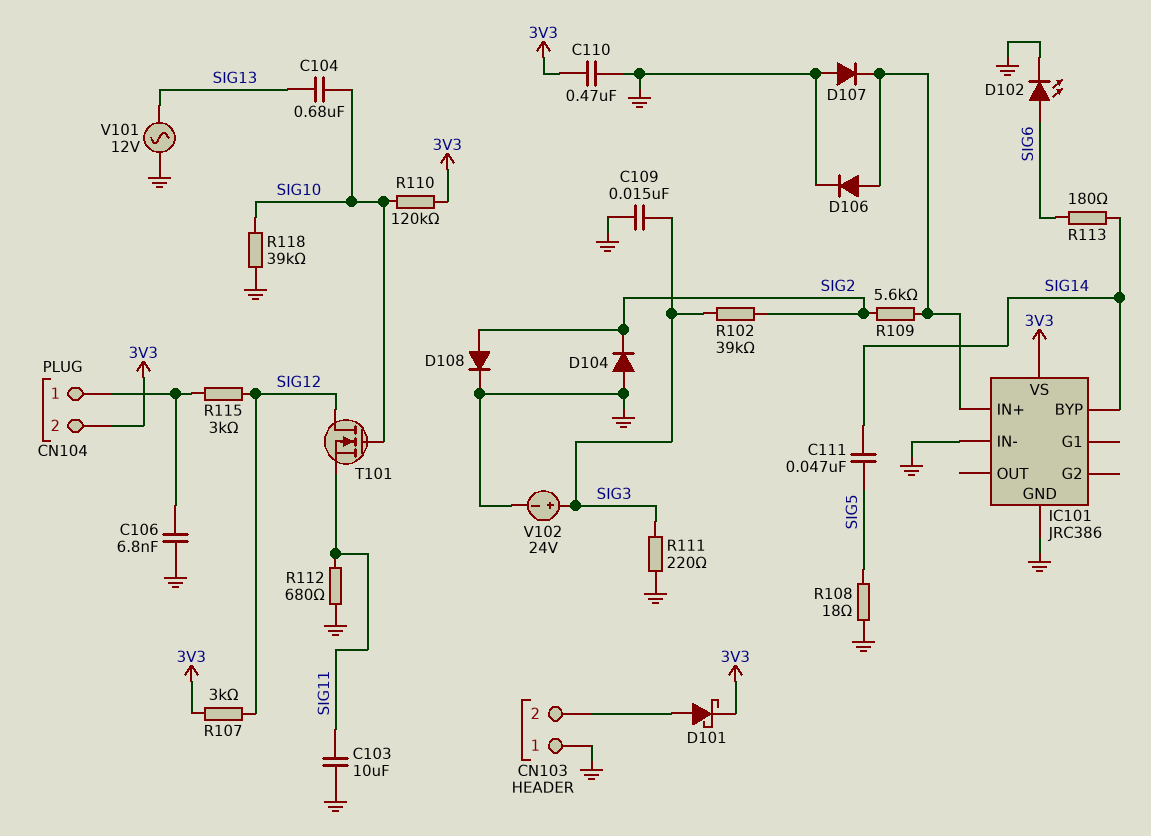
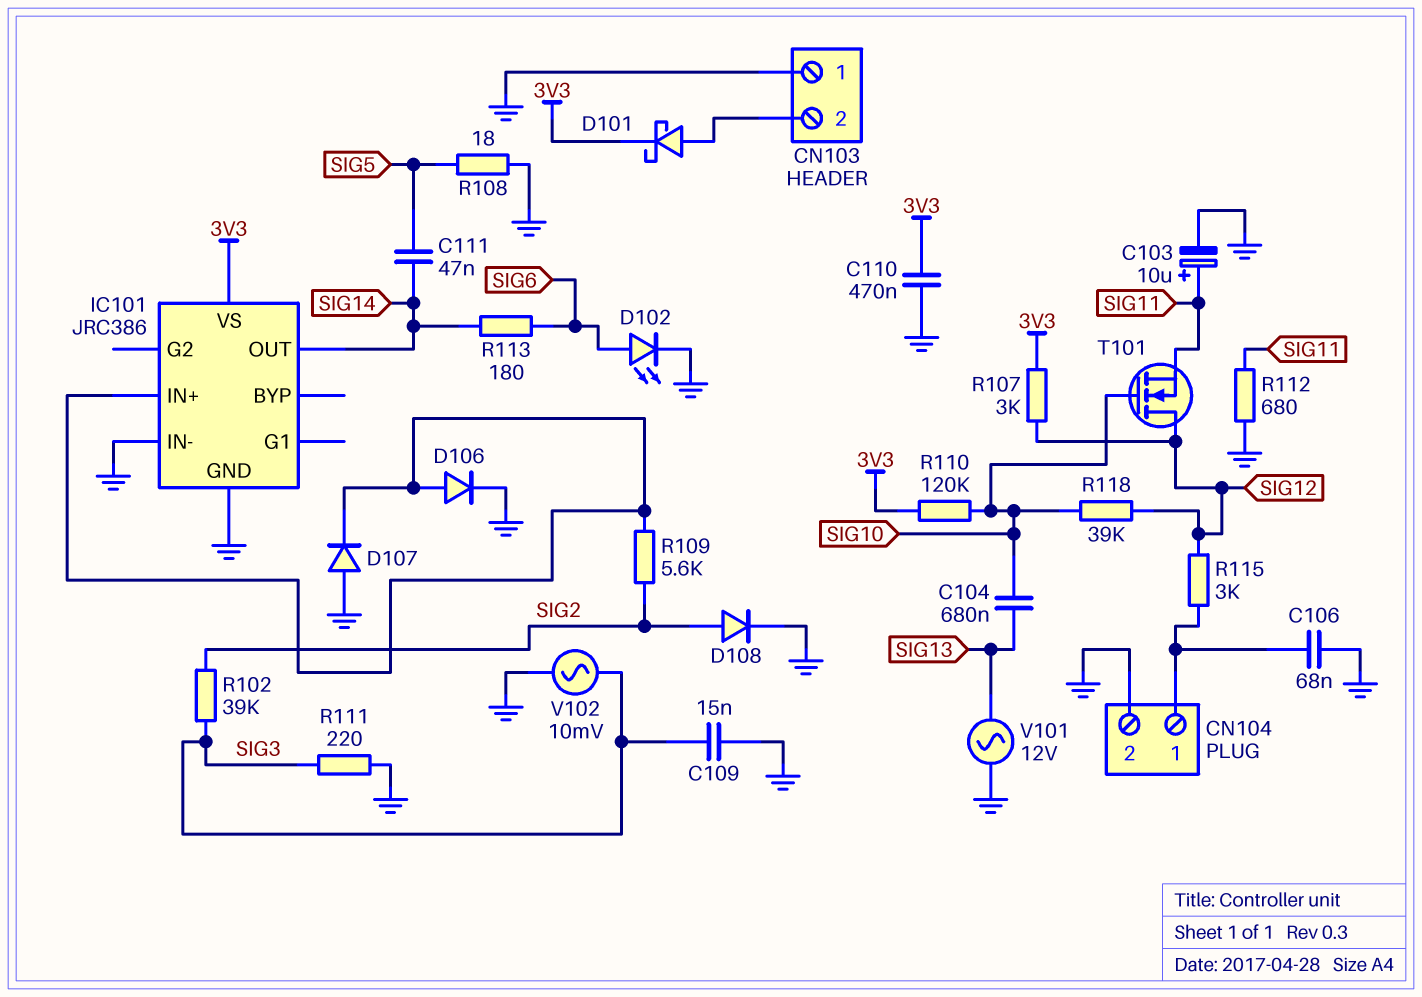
C103: 10uF (GND, SIG11) -> 10uF (plus SIG11, minus GND)
C106: 6.8nF (CN104/1, GND) -> 68nF (CN104/1, GND)
CN104 pin 2: 3V3 -> GND
D104: diode (A GND, K SIG2) -> none
IC101 pin BYP: SIG14 -> none
IC101 pin OUT: none -> SIG14
R118: 39k (GND, SIG10) -> 39k (SIG10, SIG12)
V102: 24V (plus SIG3, minus GND) -> AC 10mV (GND, SIG3)

